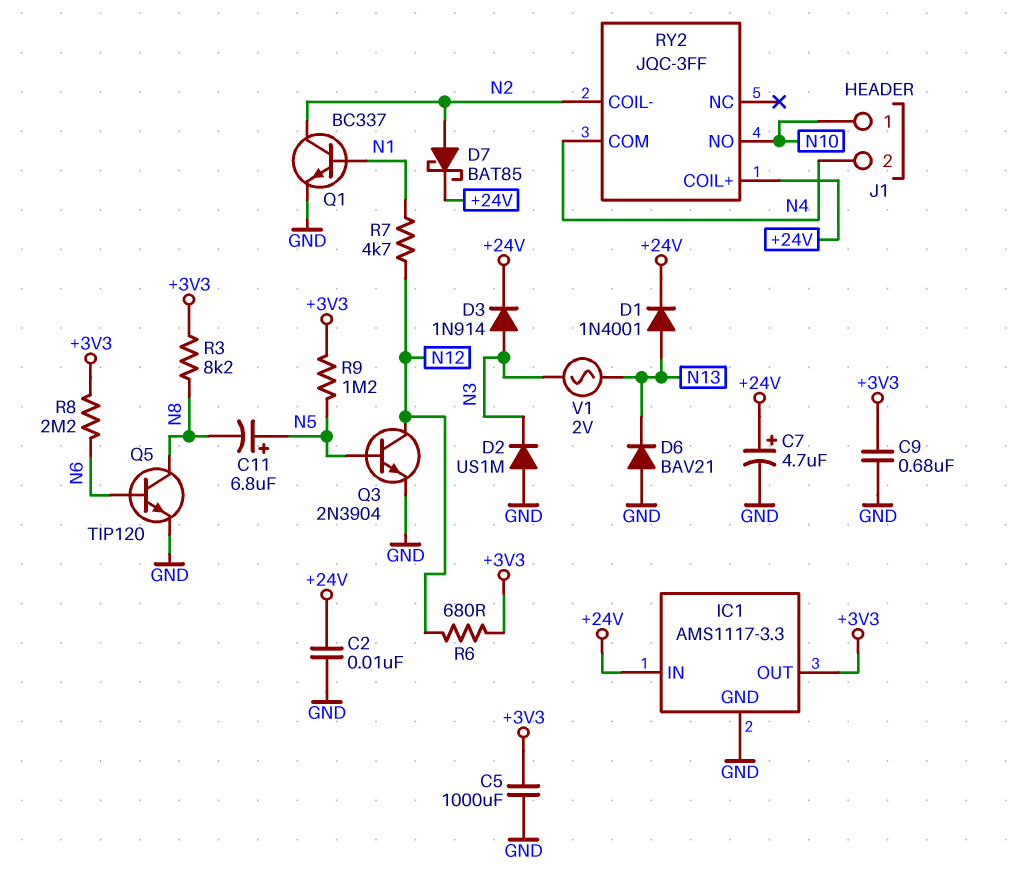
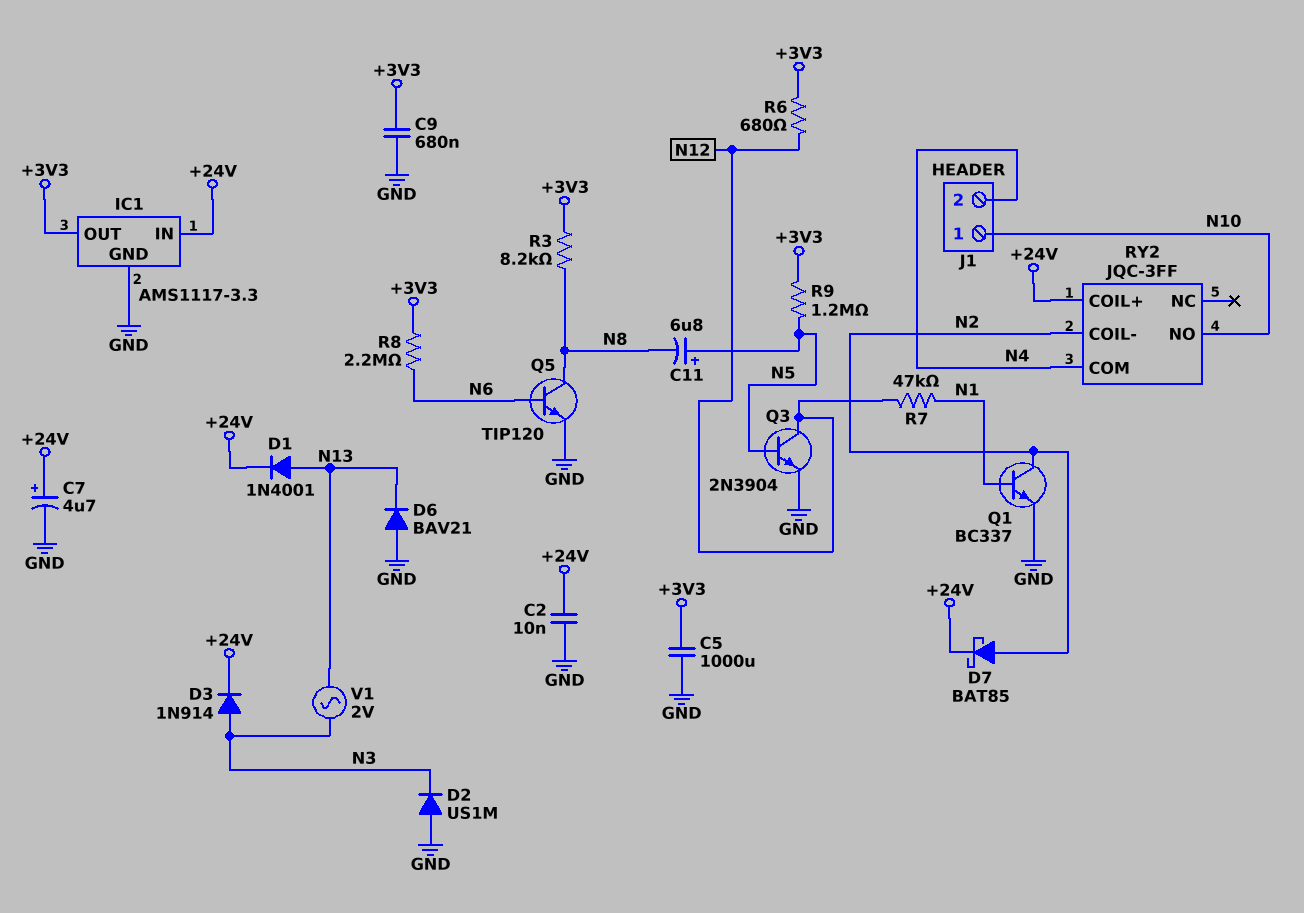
R7: 4.7k (N1, N12) -> 47k (N1, N12)

